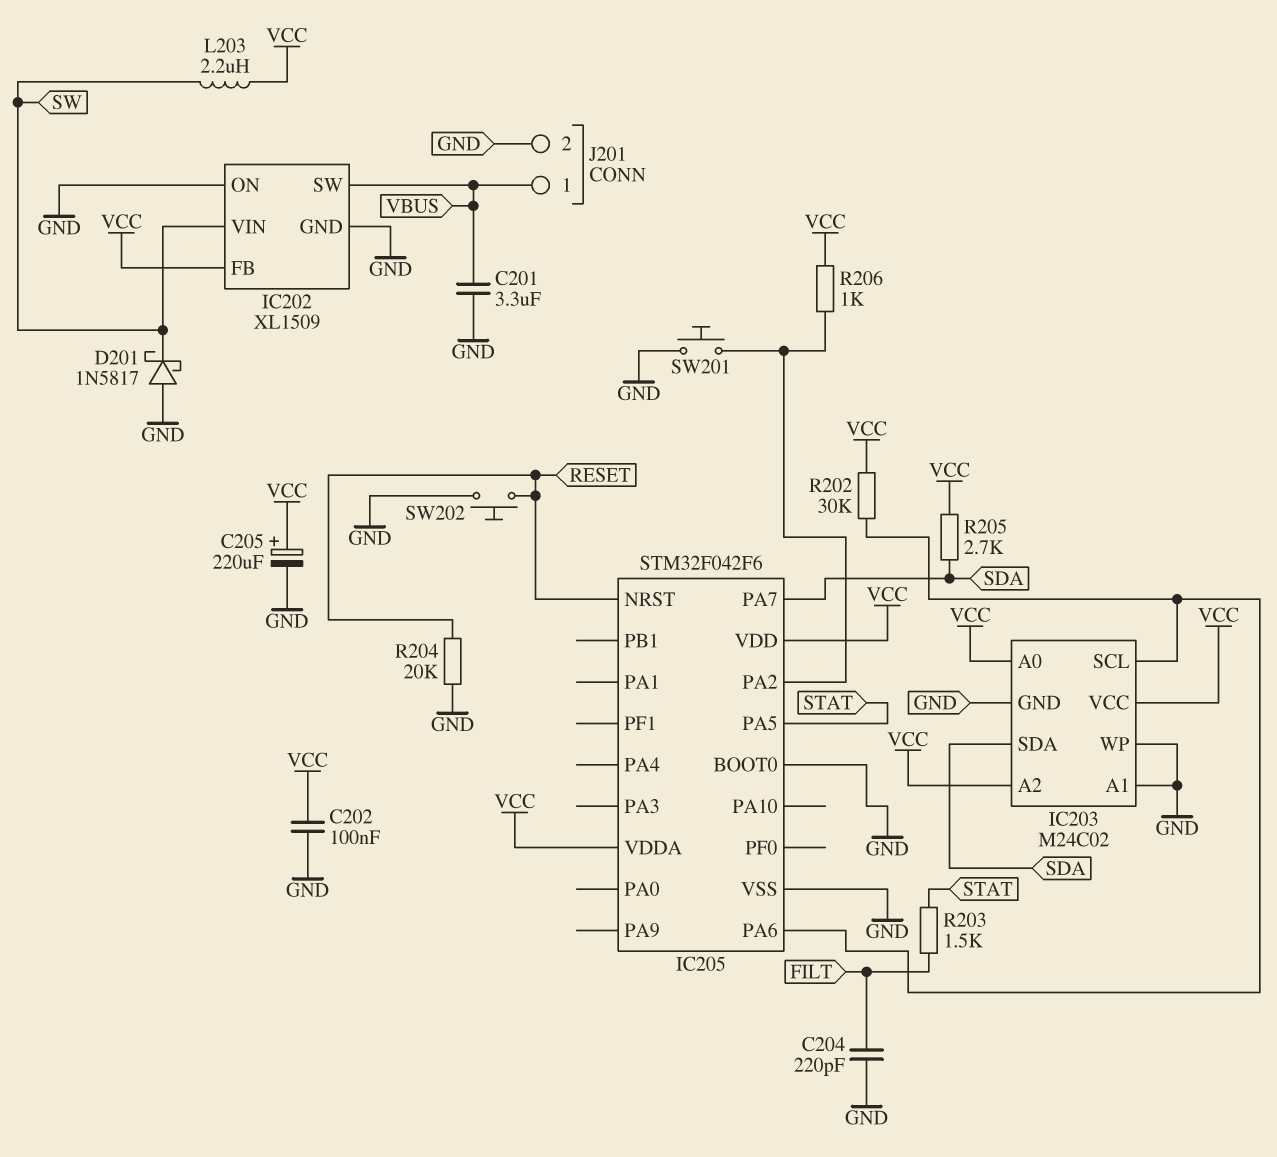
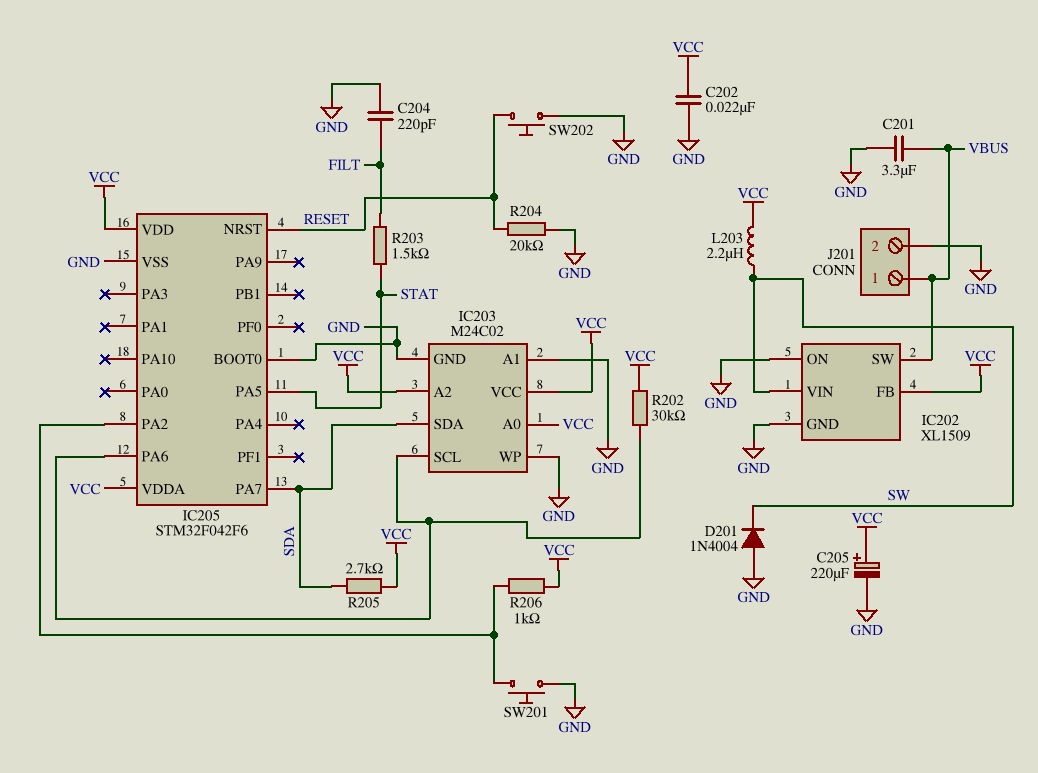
C202: 100nF (GND, VCC) -> 22nF (GND, VCC)
D201: schottky 1N5817 (A GND, K SW) -> diode 1N4004 (A GND, K SW)

